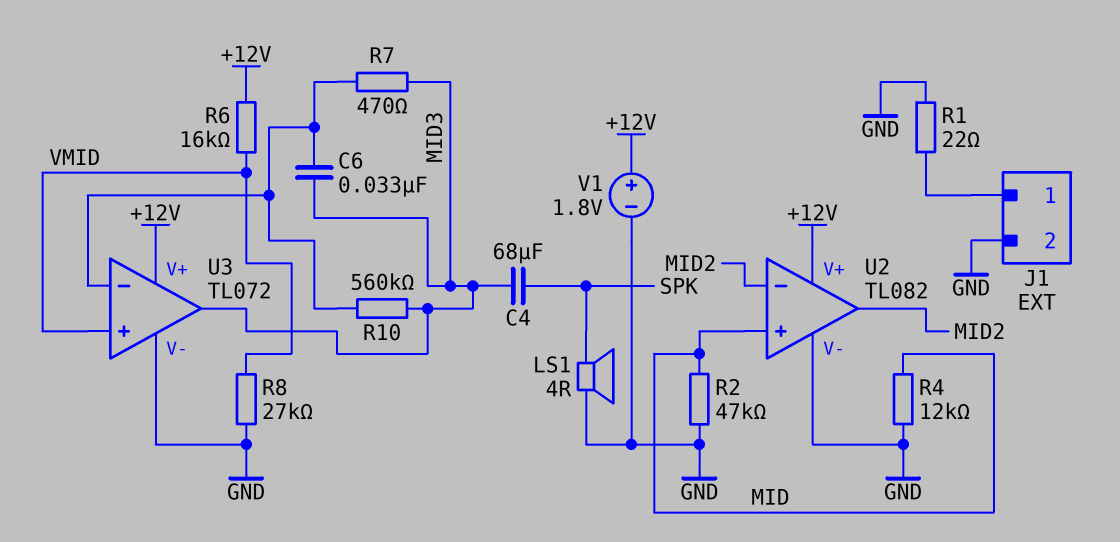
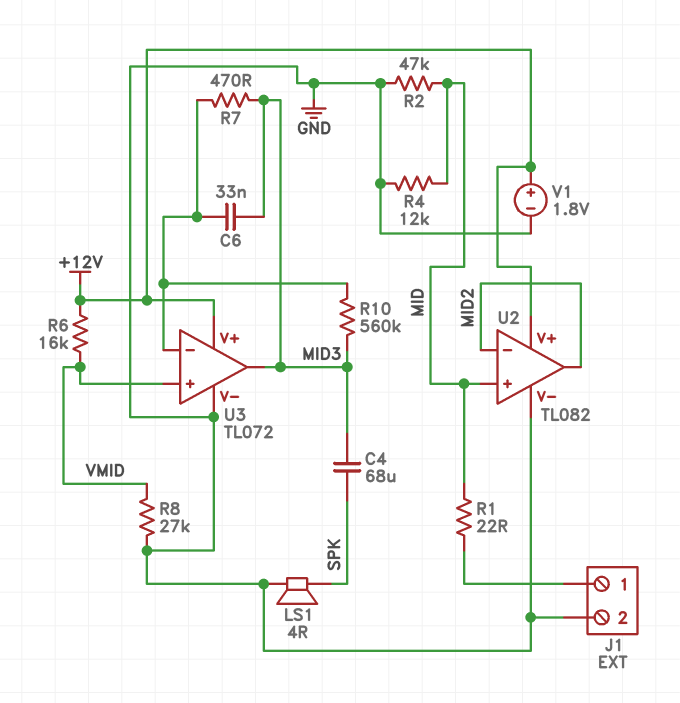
R1: 22 (GND, J1/1) -> 22 (J1/1, MID)

